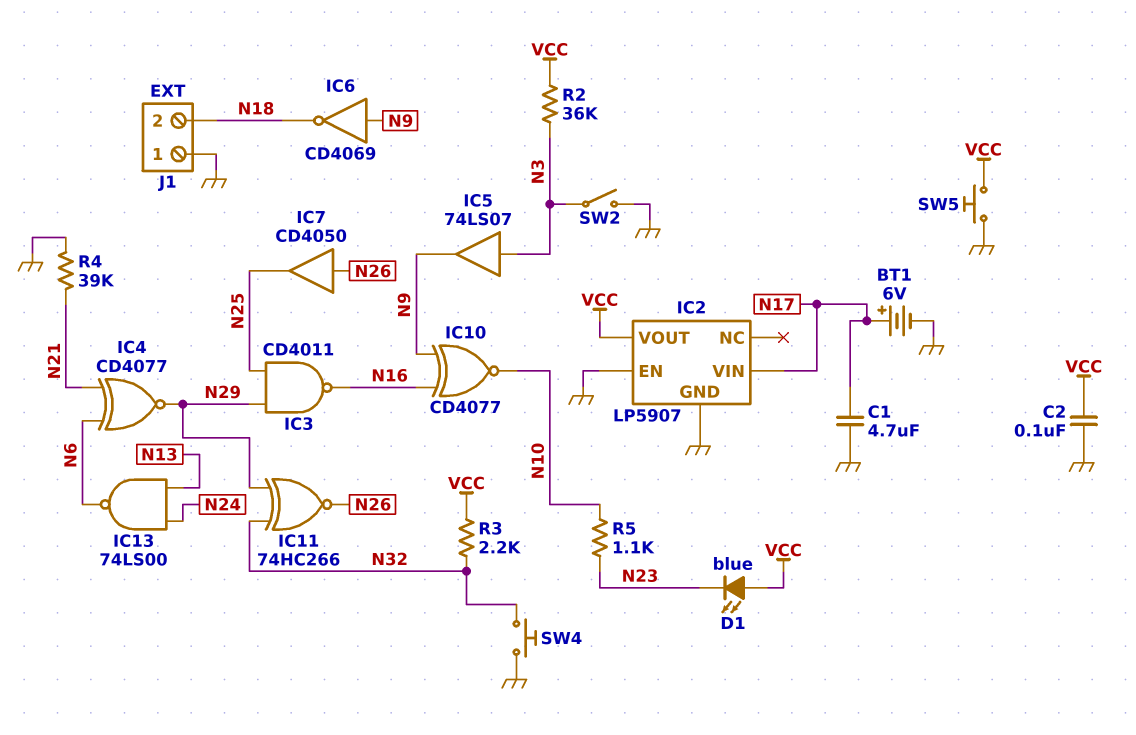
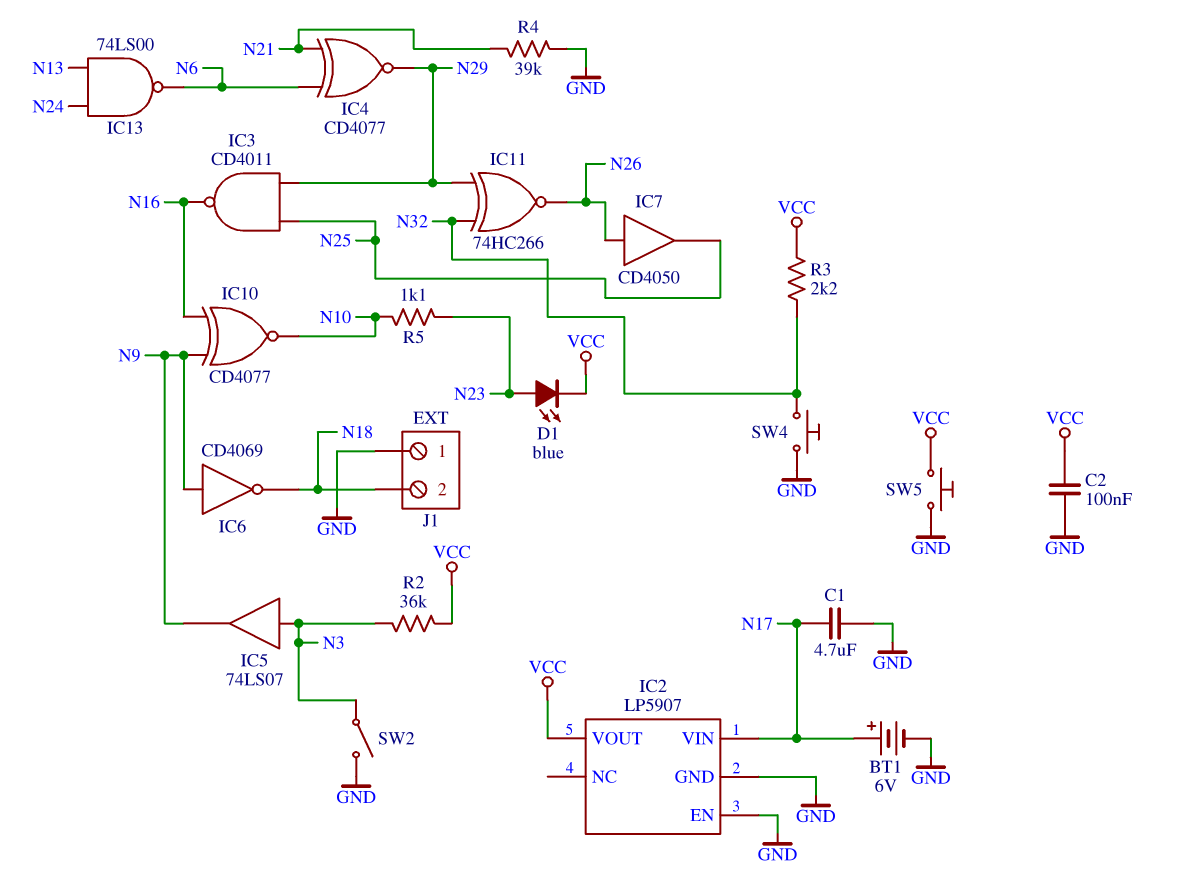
D1: LED blue (A VCC, K N23) -> LED blue (A N23, K VCC)

